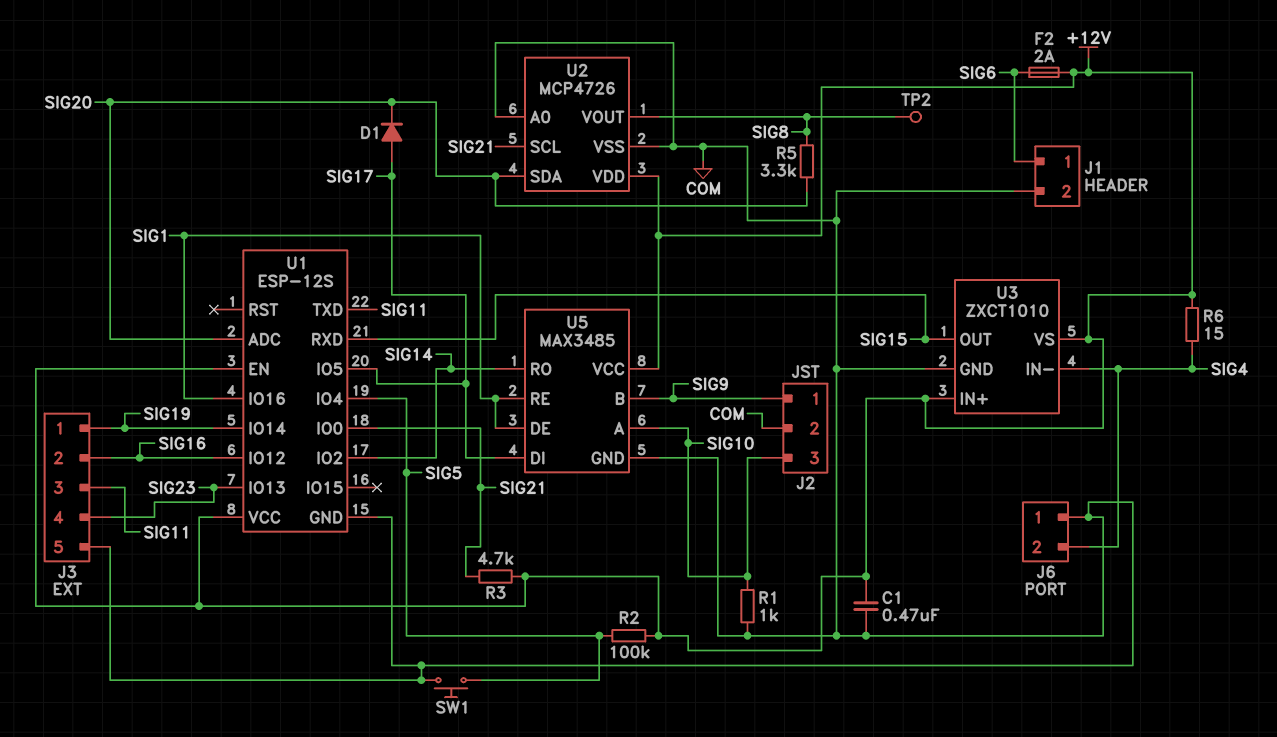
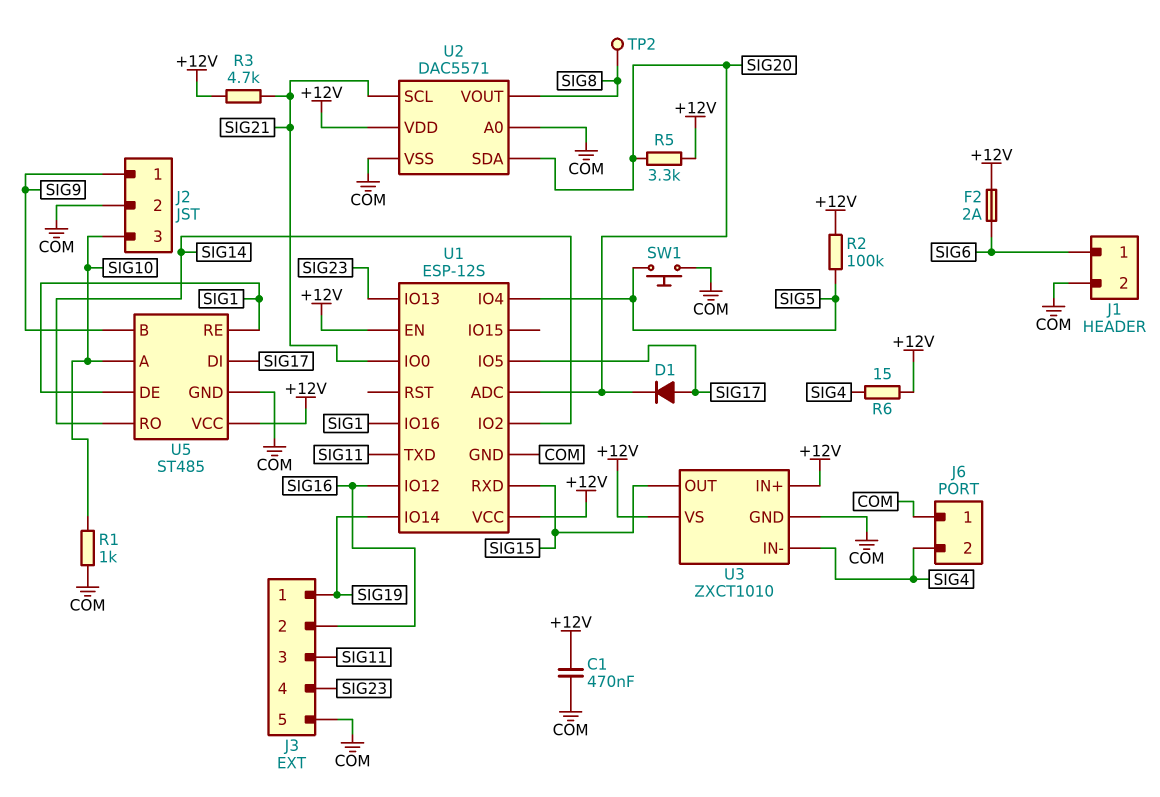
R5: 3.3k (SIG8, SIG20) -> 3.3k (+12V, SIG20)
U2: MCP4726 -> DAC5571
U5: MAX3485 -> ST485

